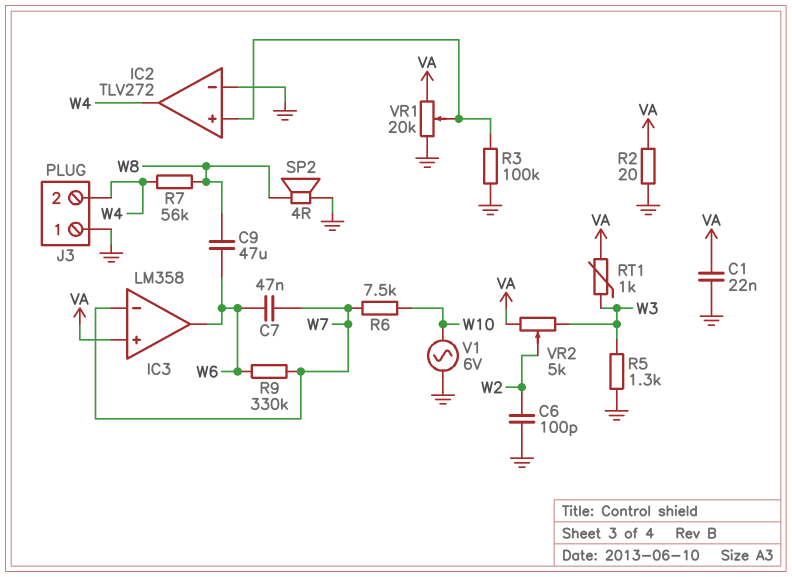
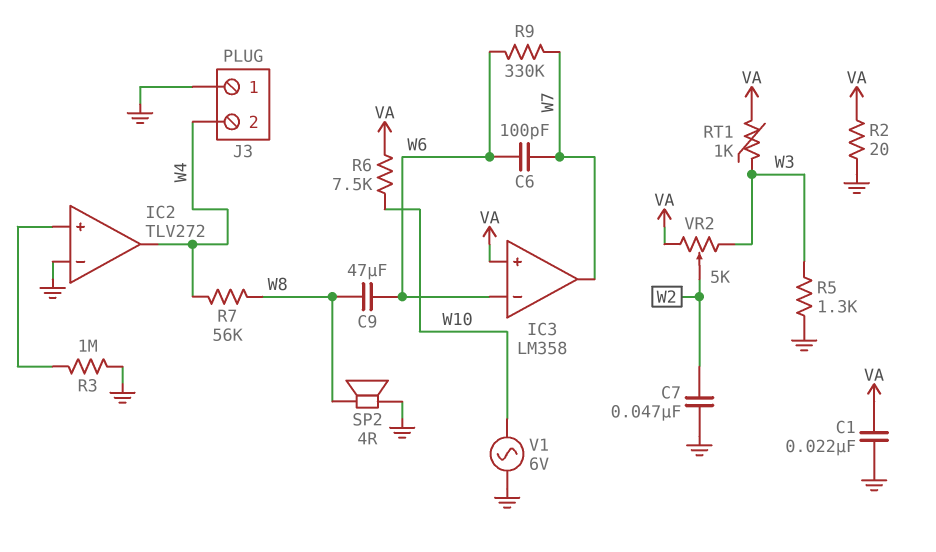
C6: 100pF (GND, W2) -> 100pF (W6, W7)
C7: 47nF (W6, W7) -> 47nF (GND, W2)
IC3 pin in-: W7 -> W6
IC3 pin out: W6 -> W7
R3: 100k (GND, IC2/in+) -> 1M (GND, IC2/in+)
R6: 7.5k (W7, W10) -> 7.5k (VA, W10)
VR1: 20k (GND, VA, wiper IC2/in+) -> none

